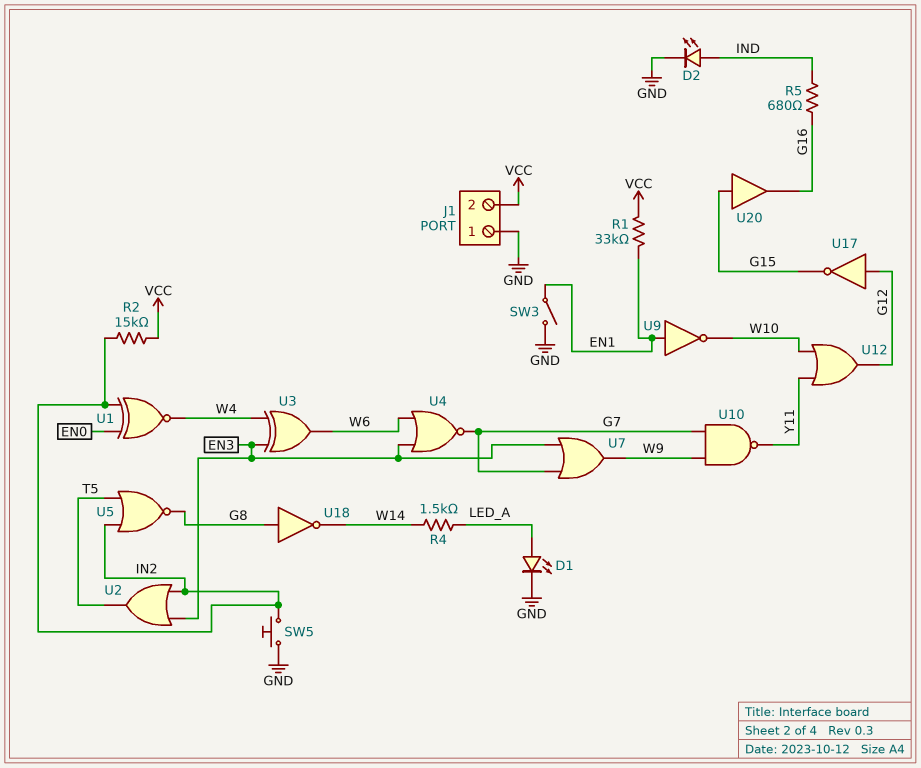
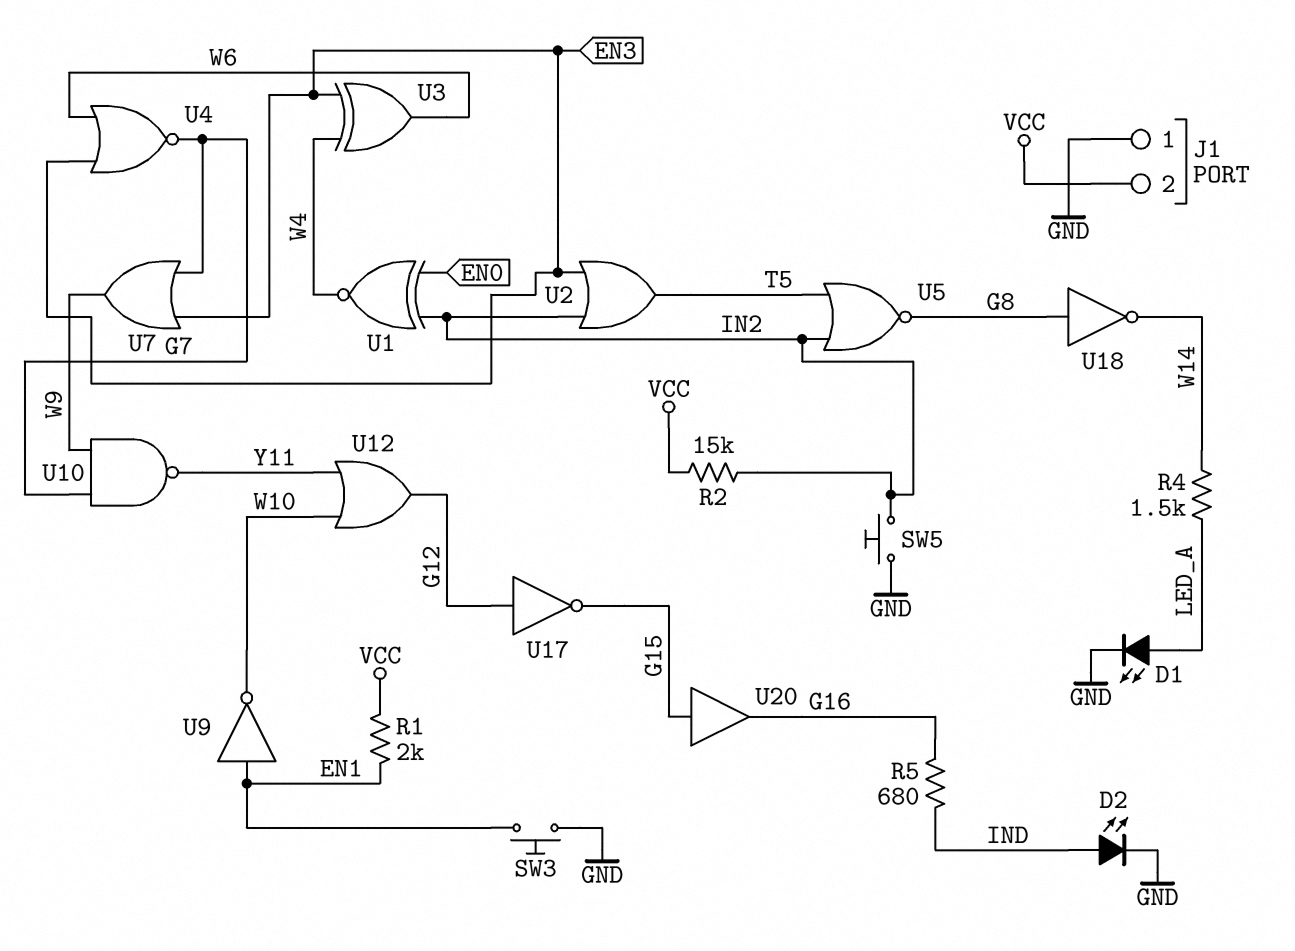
R1: 33k (EN1, VCC) -> 2k (EN1, VCC)
SW3: switch (EN1, GND) -> button (EN1, GND)

